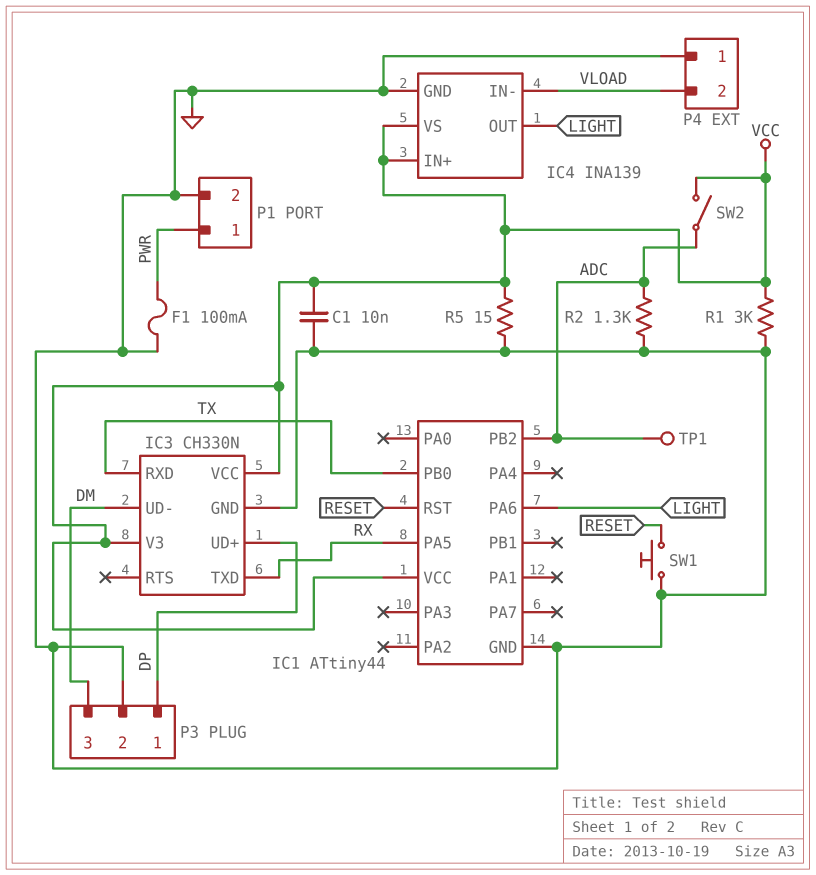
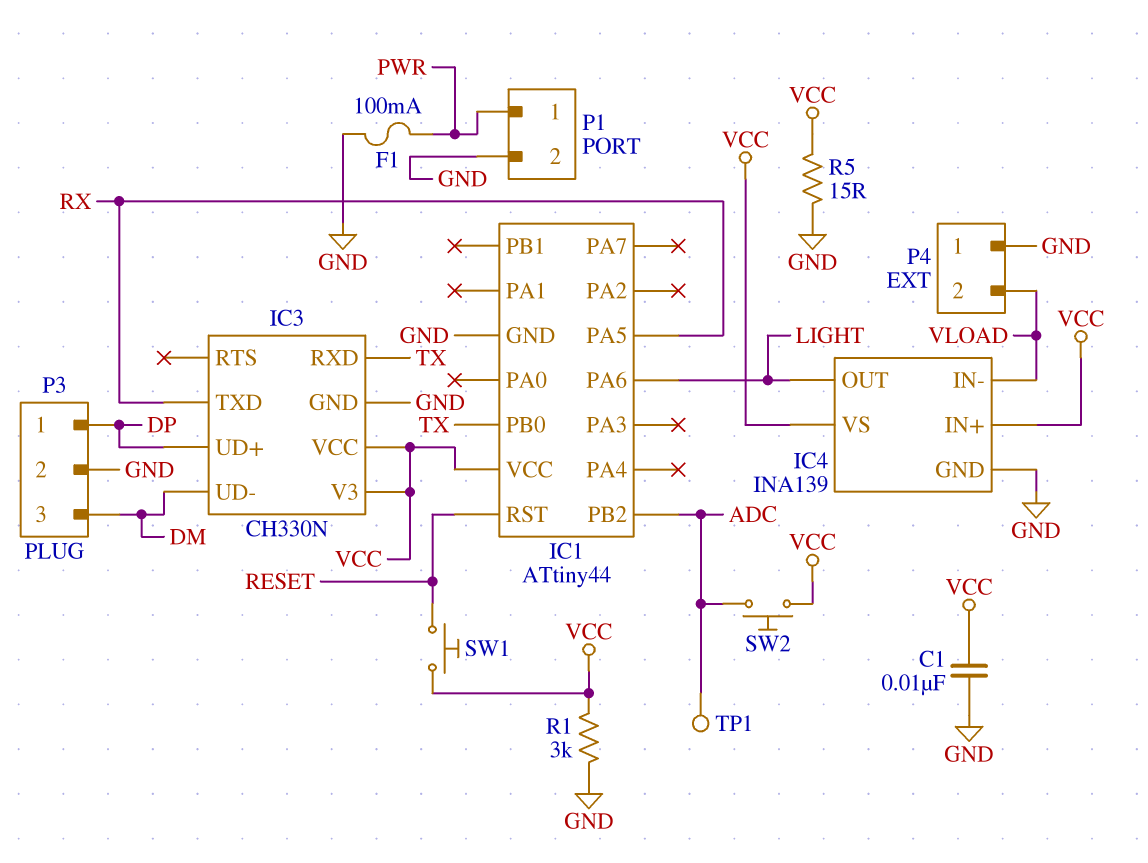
R2: 1.3k (ADC, GND) -> none
SW1: button (GND, RESET) -> button (RESET, VCC)
SW2: switch (ADC, VCC) -> button (ADC, VCC)

